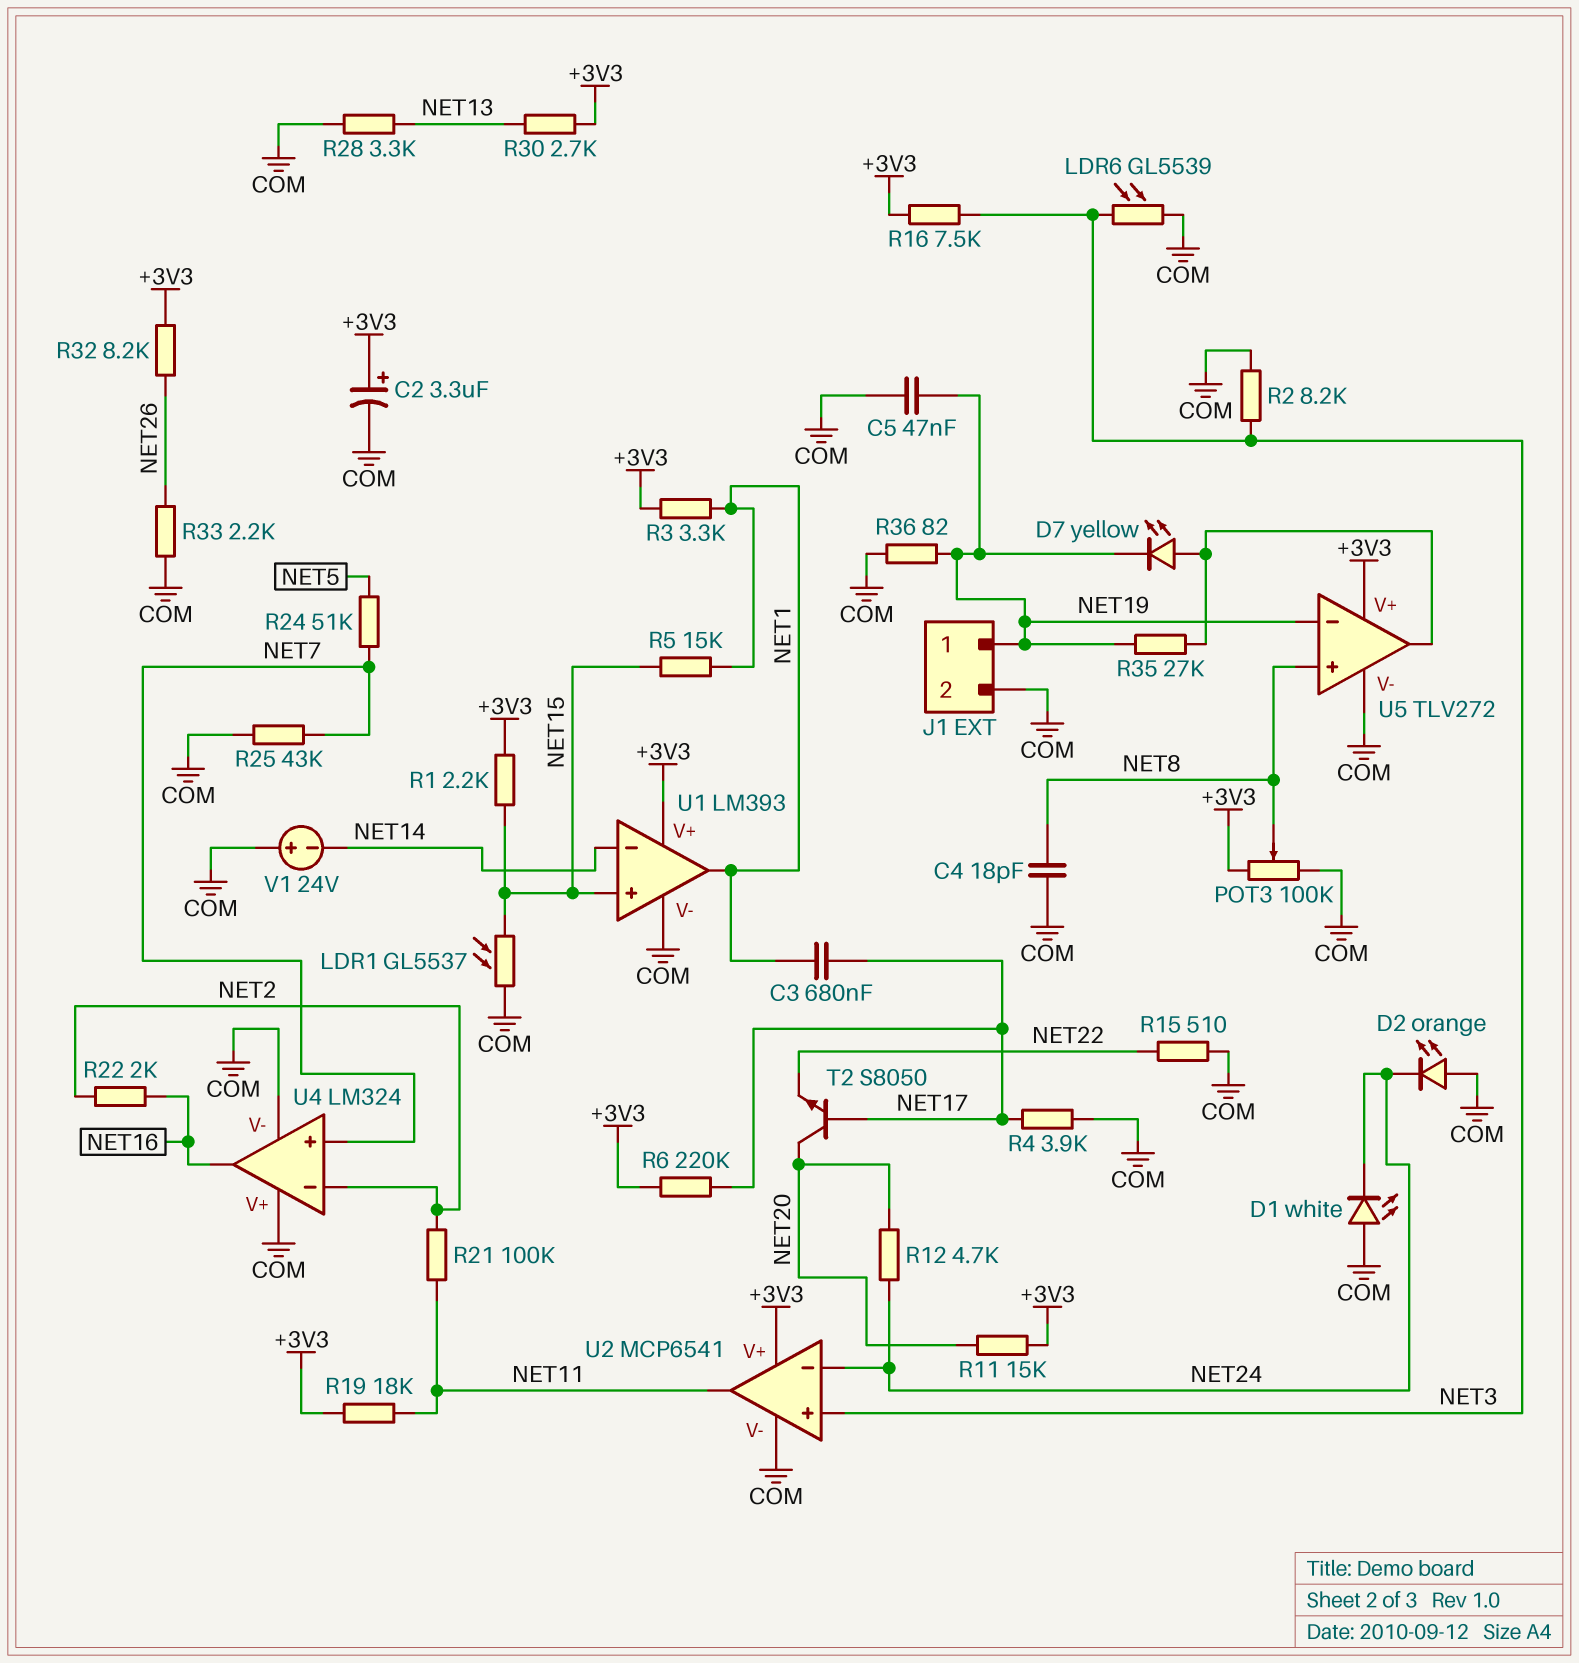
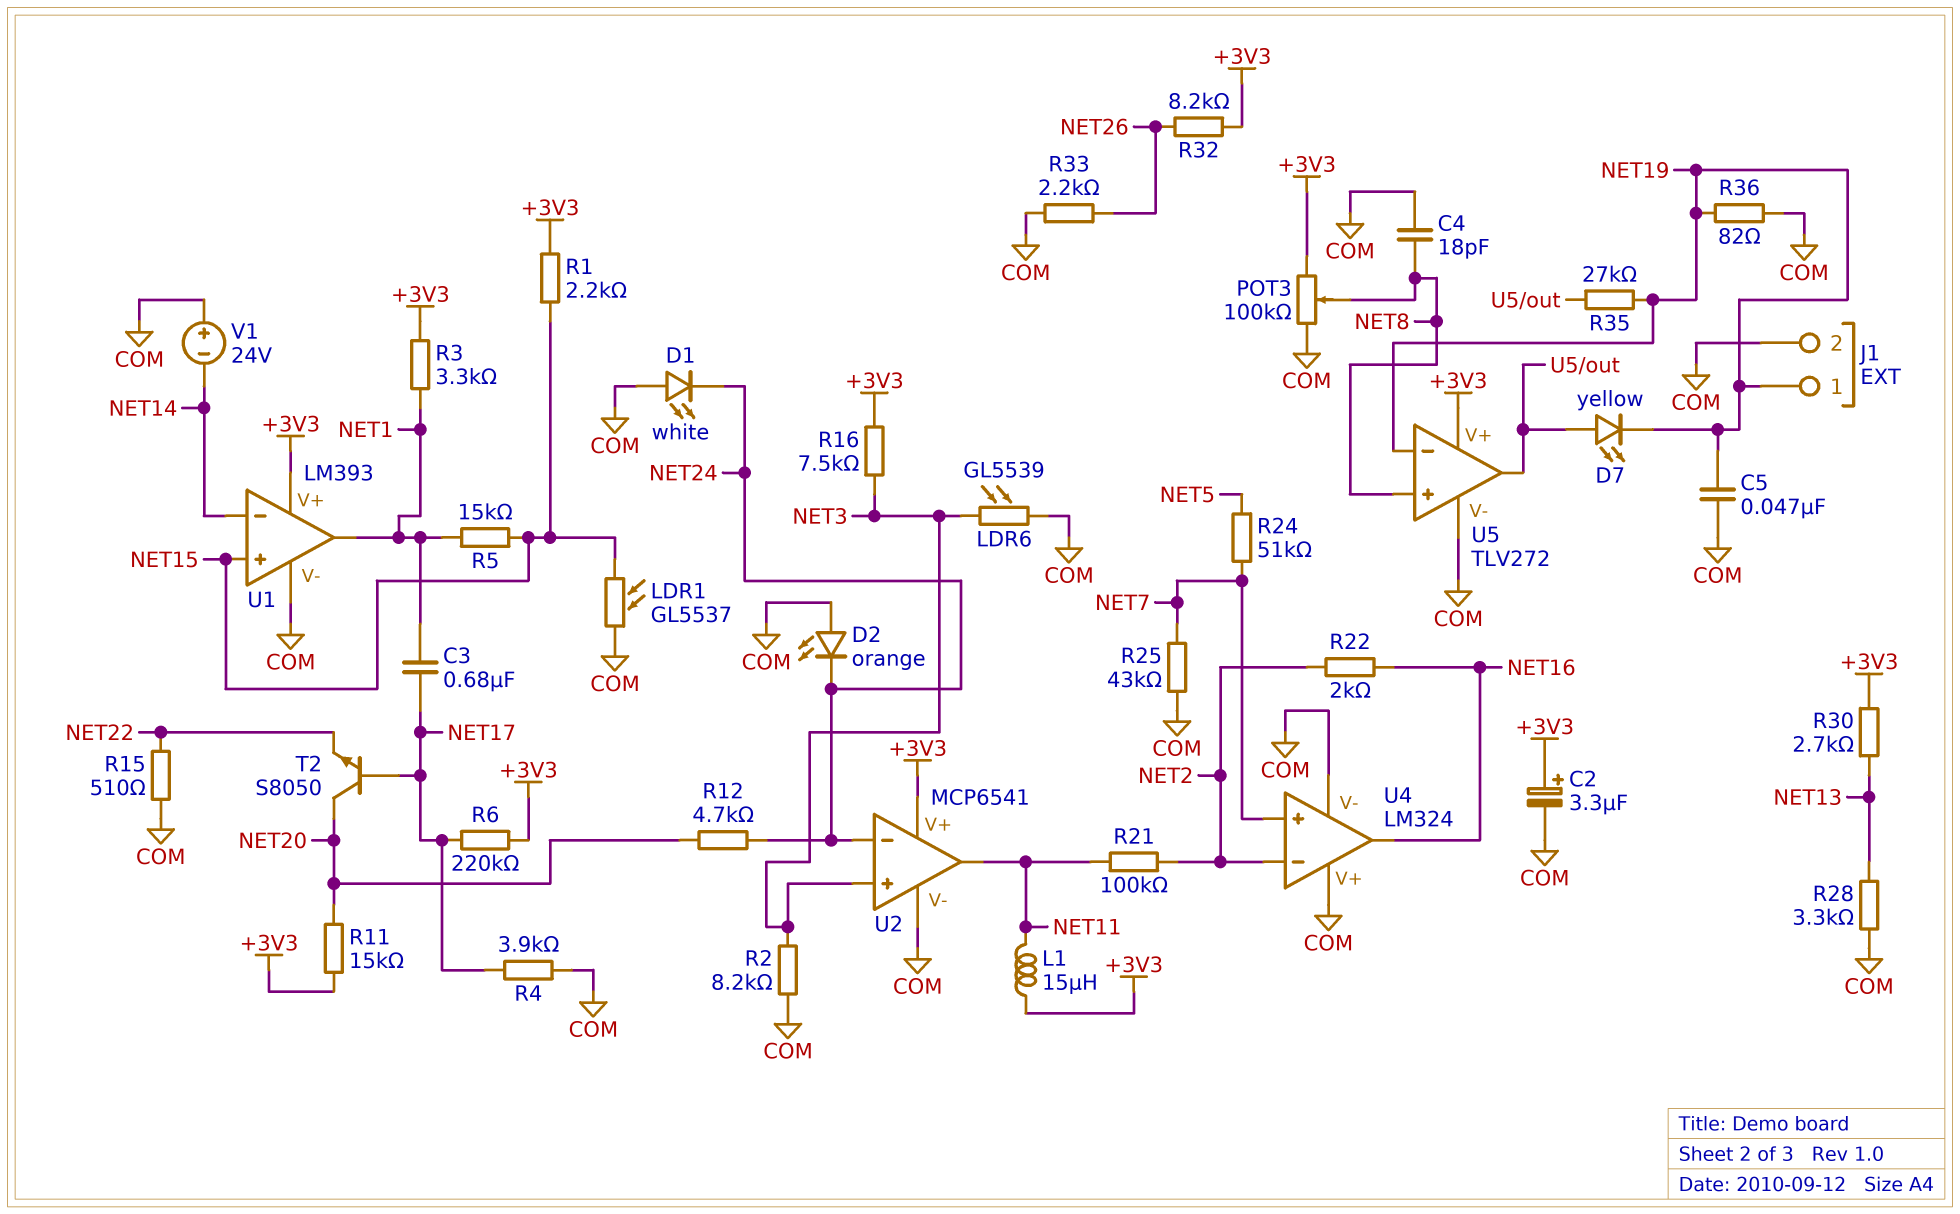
L1: none -> 15uH (+3V3, NET11)
R19: 18k (+3V3, NET11) -> none

